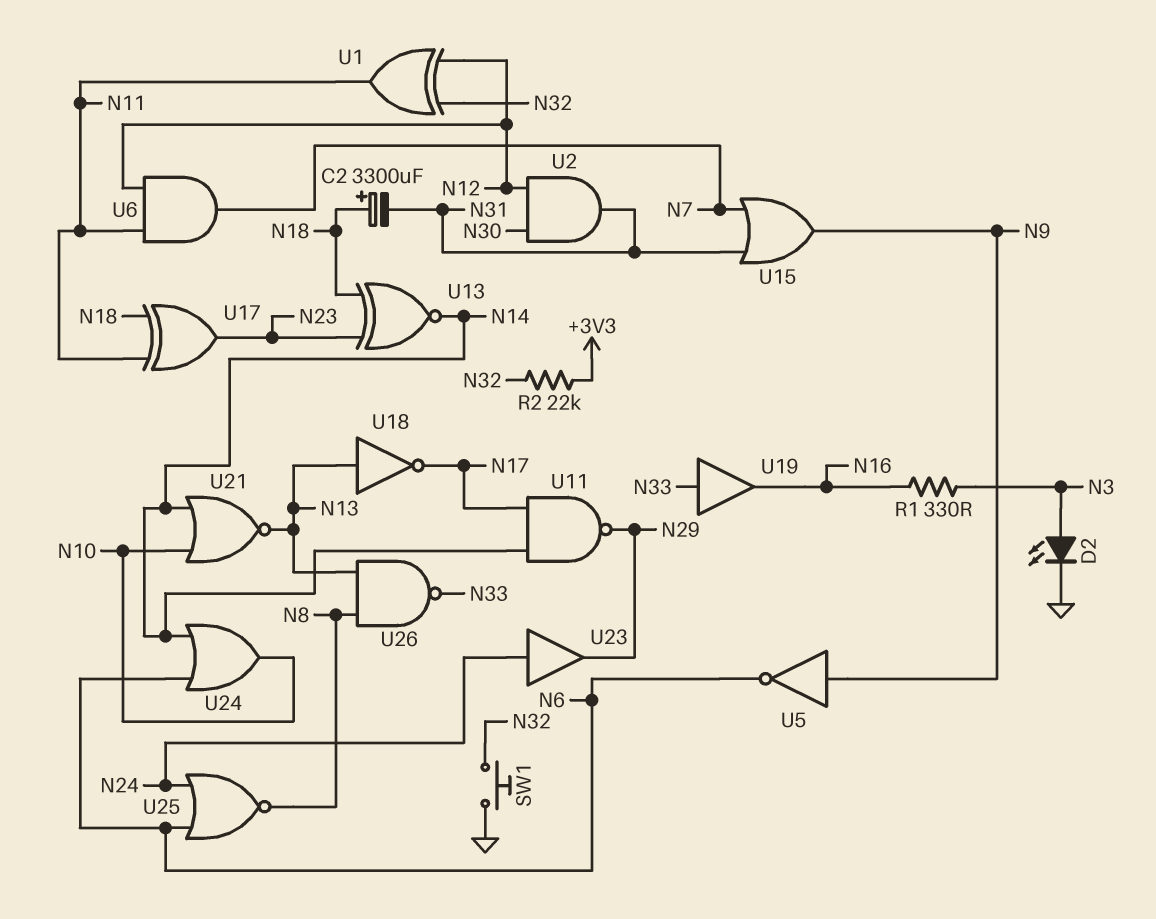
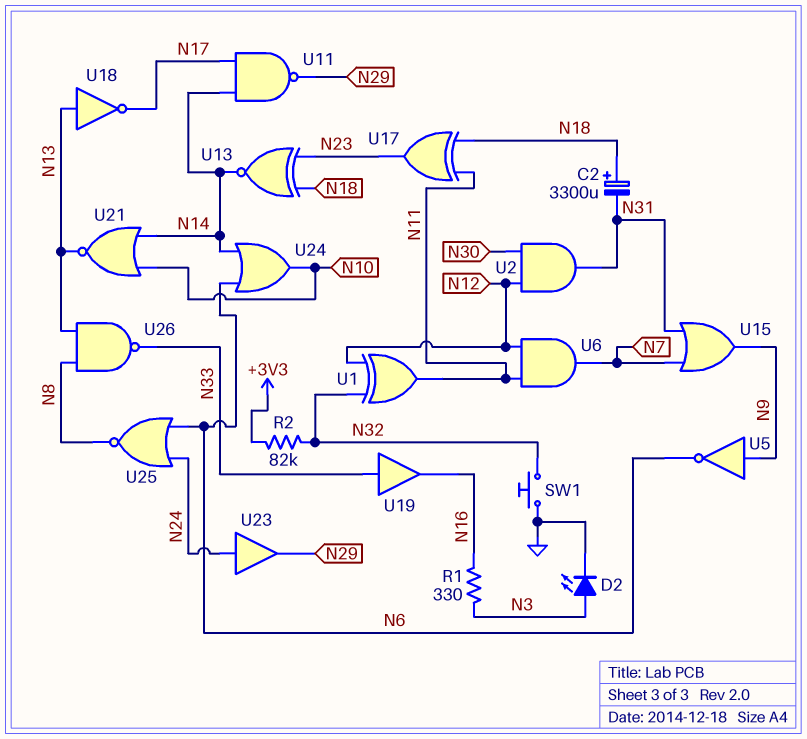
R2: 22k (+3V3, N32) -> 82k (+3V3, N32)

